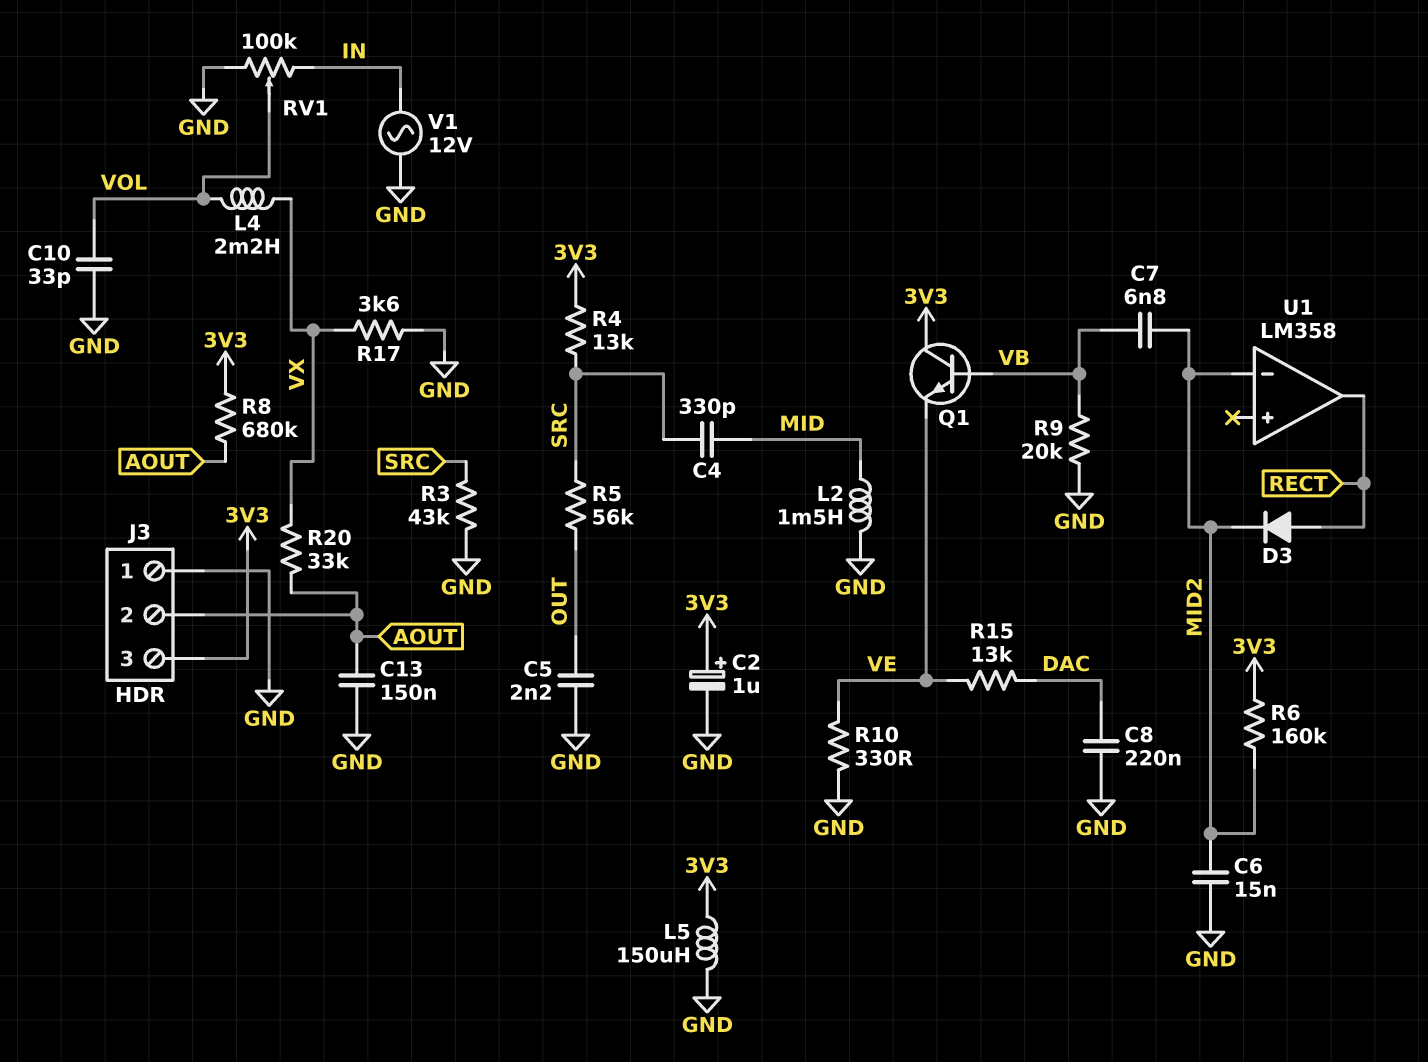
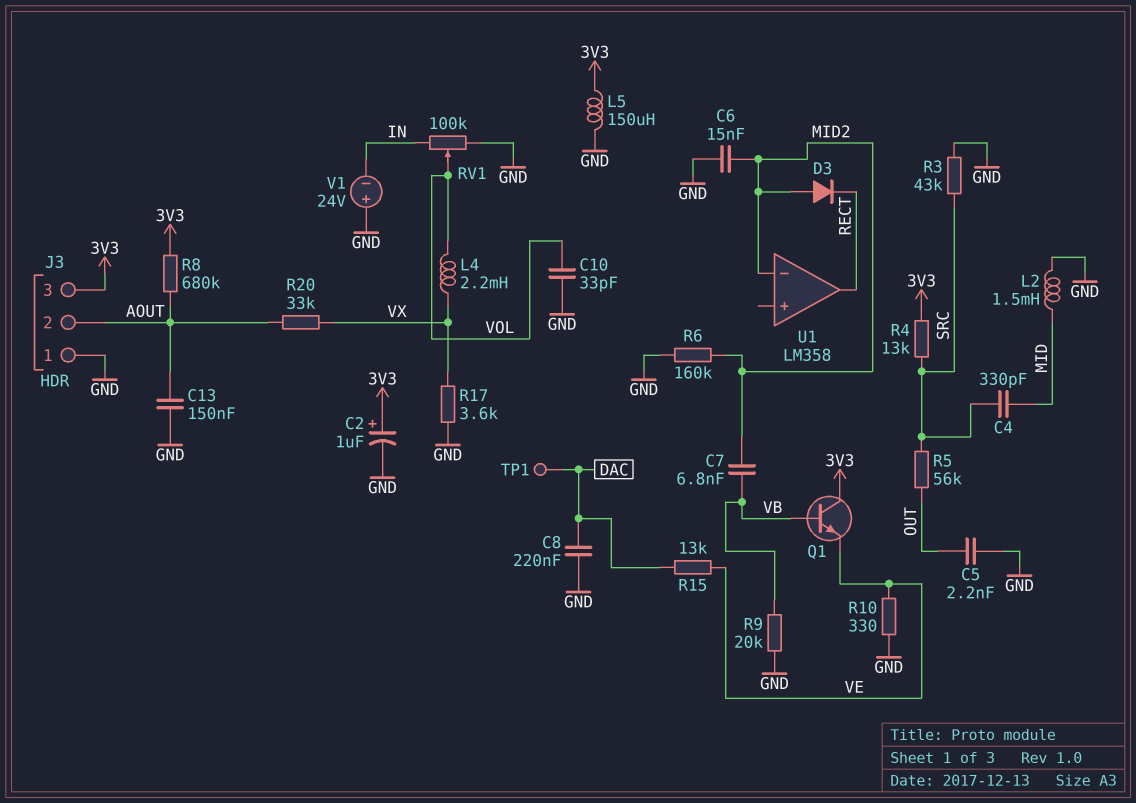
D3: diode (A RECT, K MID2) -> diode (A MID2, K RECT)
R6: 160k (3V3, MID2) -> 160k (GND, MID2)
TP1: none -> test point (DAC)
V1: AC 12V (GND, IN) -> 24V (plus GND, minus IN)

